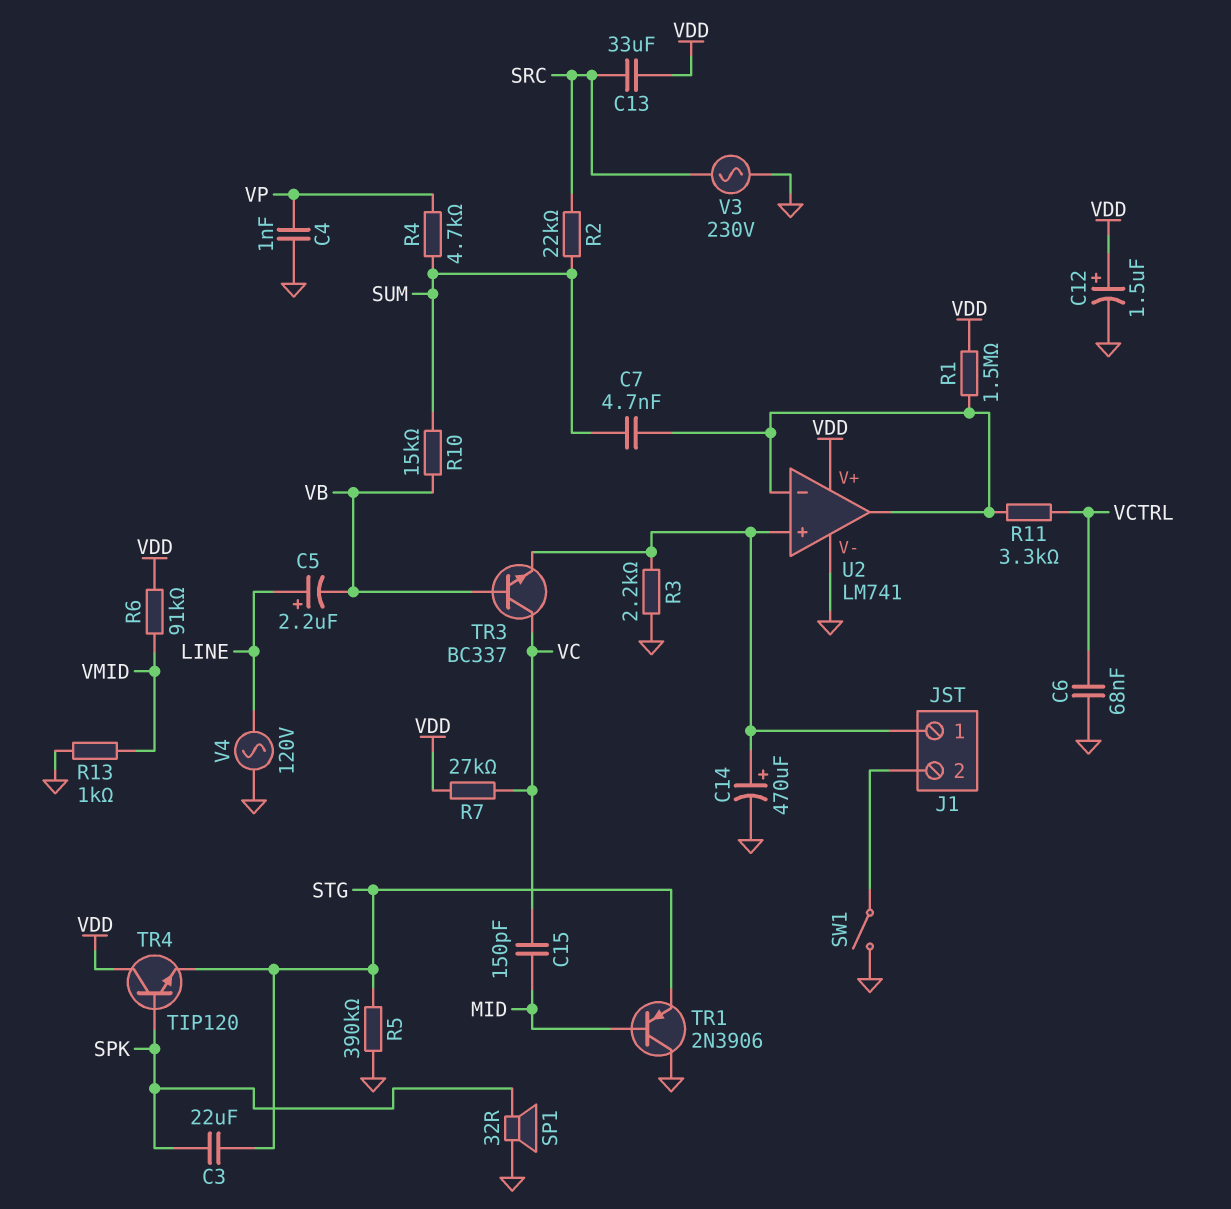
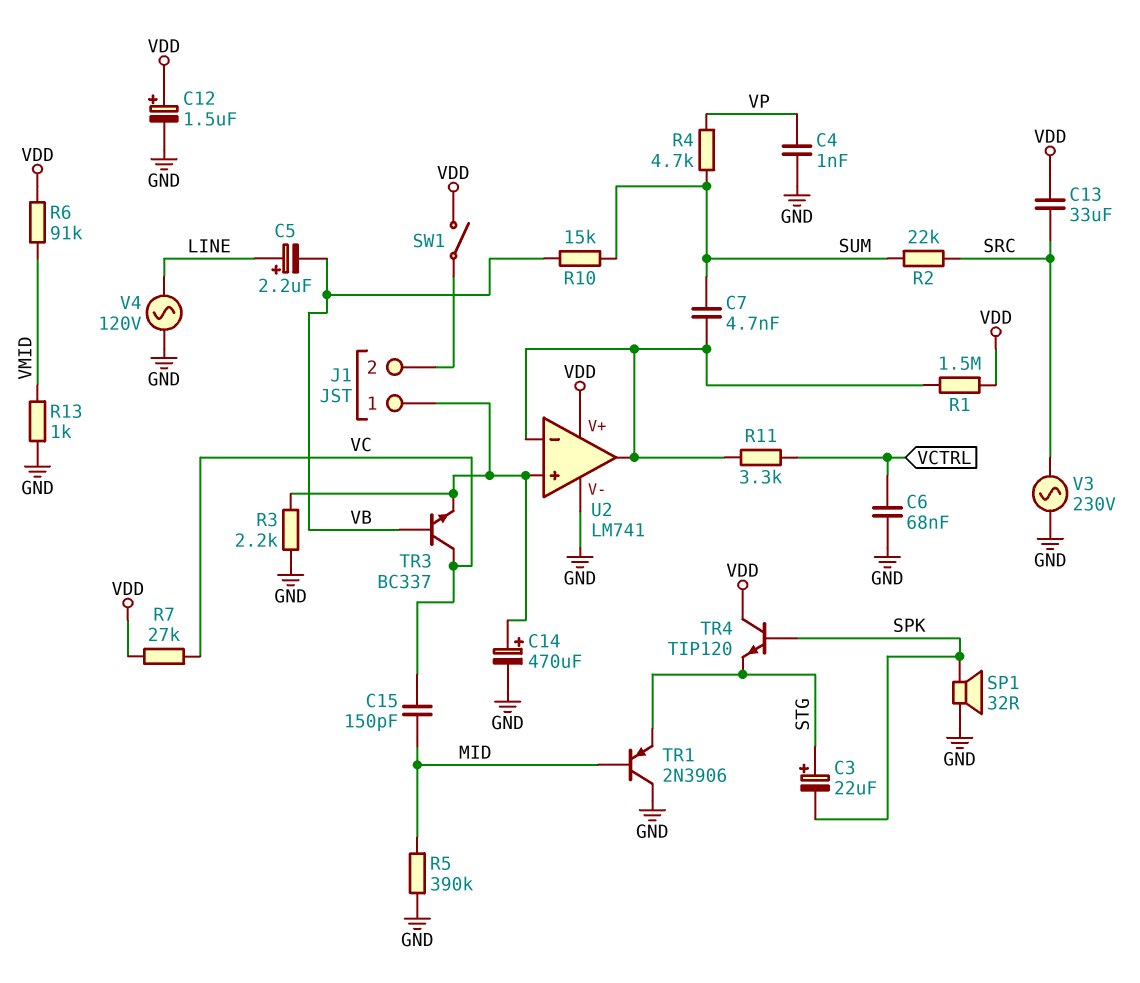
C3: 22uF (SPK, STG) -> 22uF (plus STG, minus SPK)
R5: 390k (GND, STG) -> 390k (GND, MID)
SW1: switch (GND, J1/2) -> switch (J1/2, VDD)

